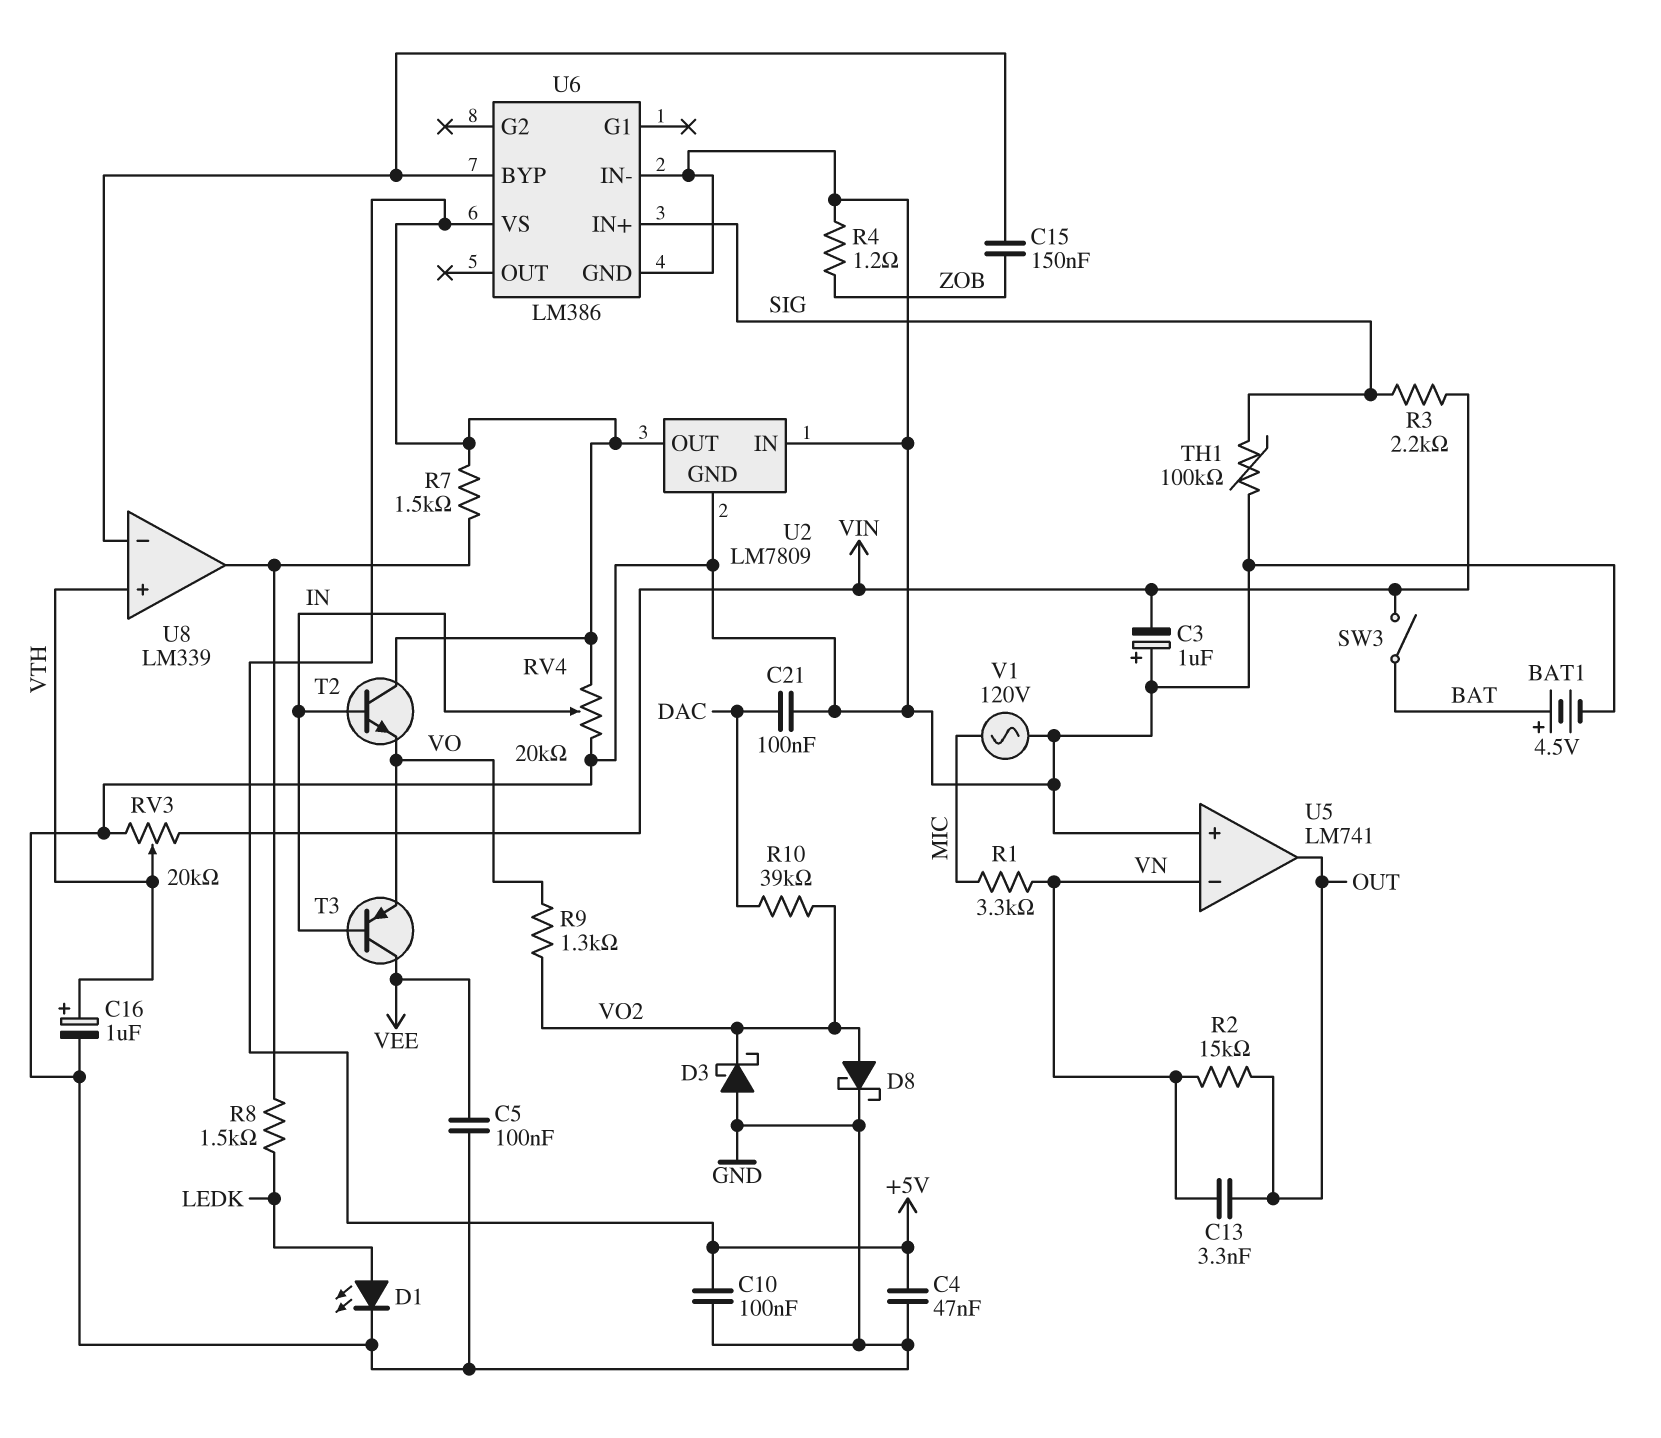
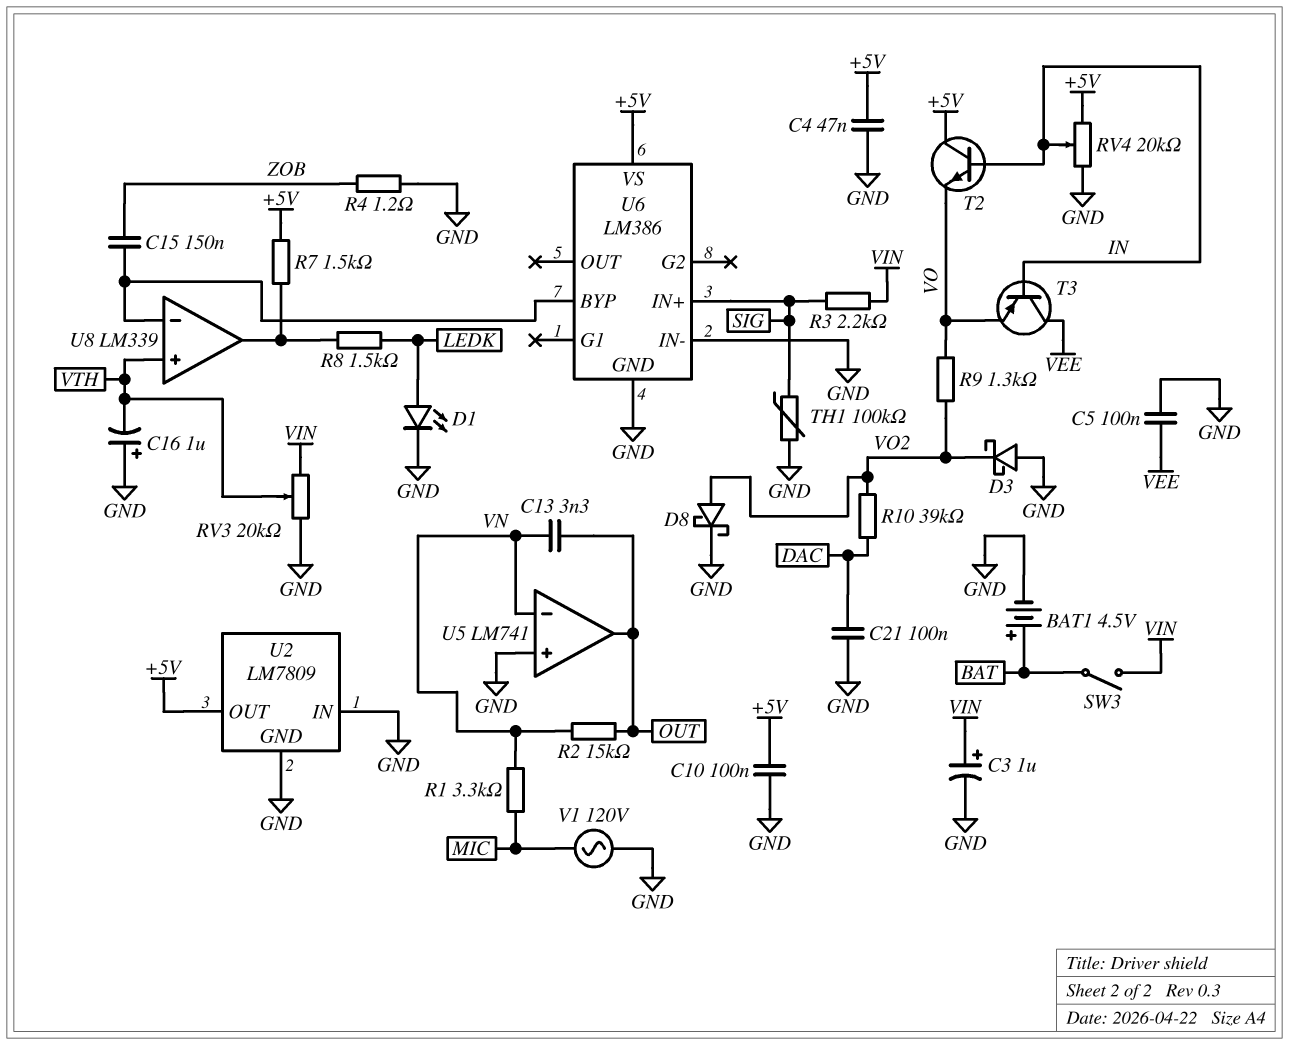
C3: 1uF (plus GND, minus VIN) -> 1uF (plus VIN, minus GND)
C16: 1uF (plus VTH, minus GND) -> 1uF (plus GND, minus VTH)

